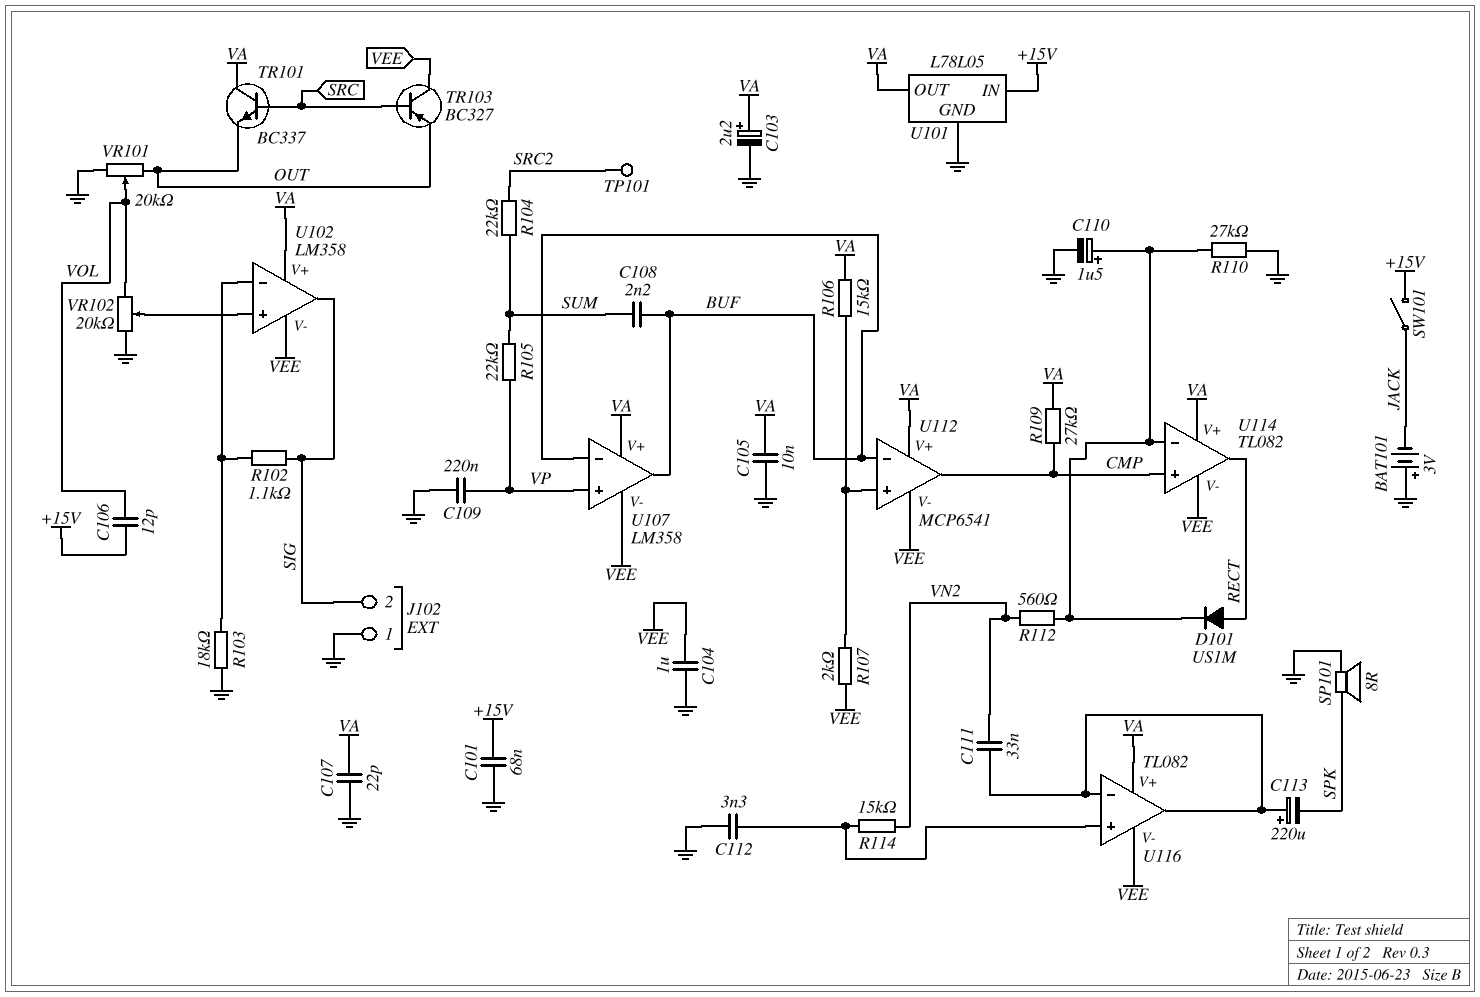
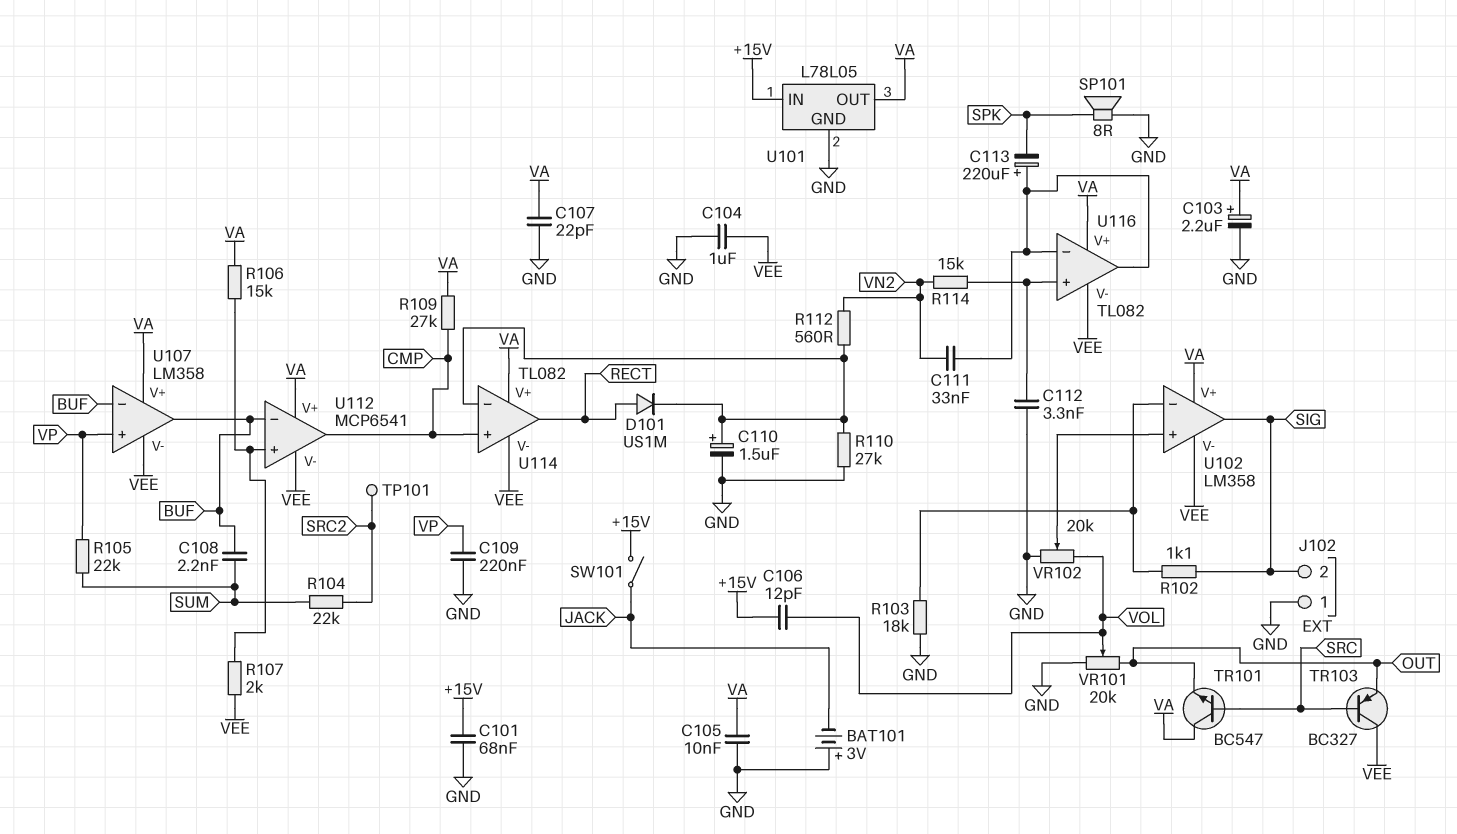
TR101: NPN BC337 (B SRC, C VA, E OUT) -> NPN BC547 (B SRC, C VA, E OUT)

